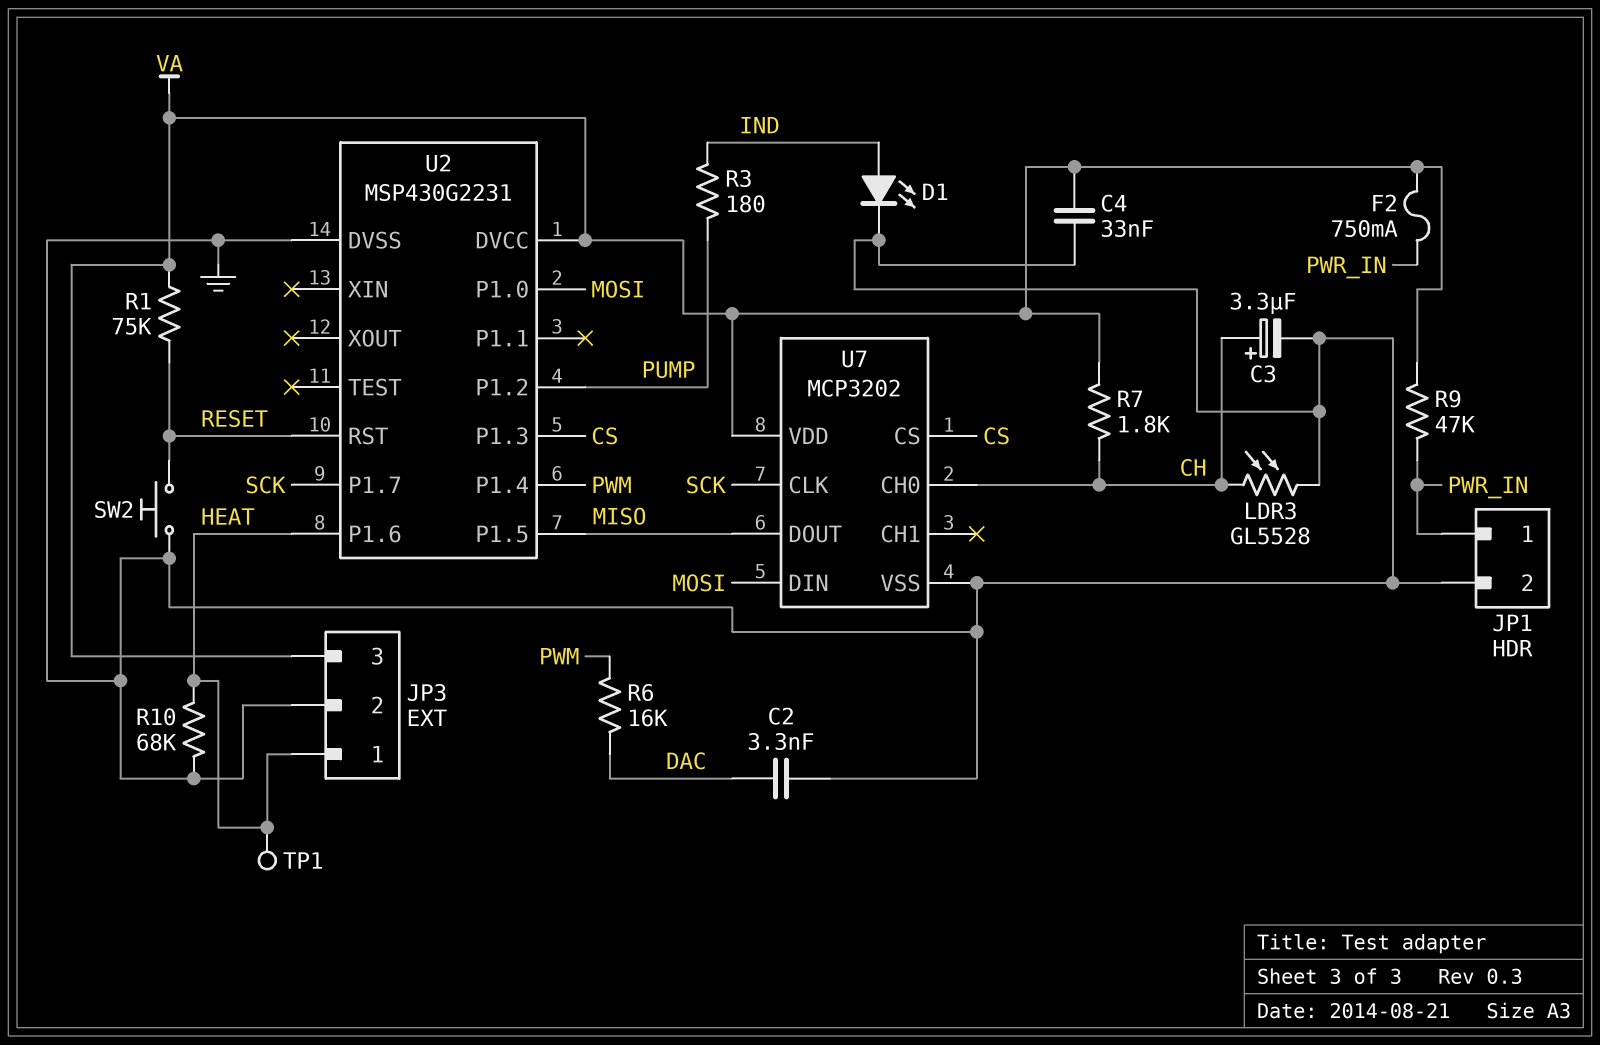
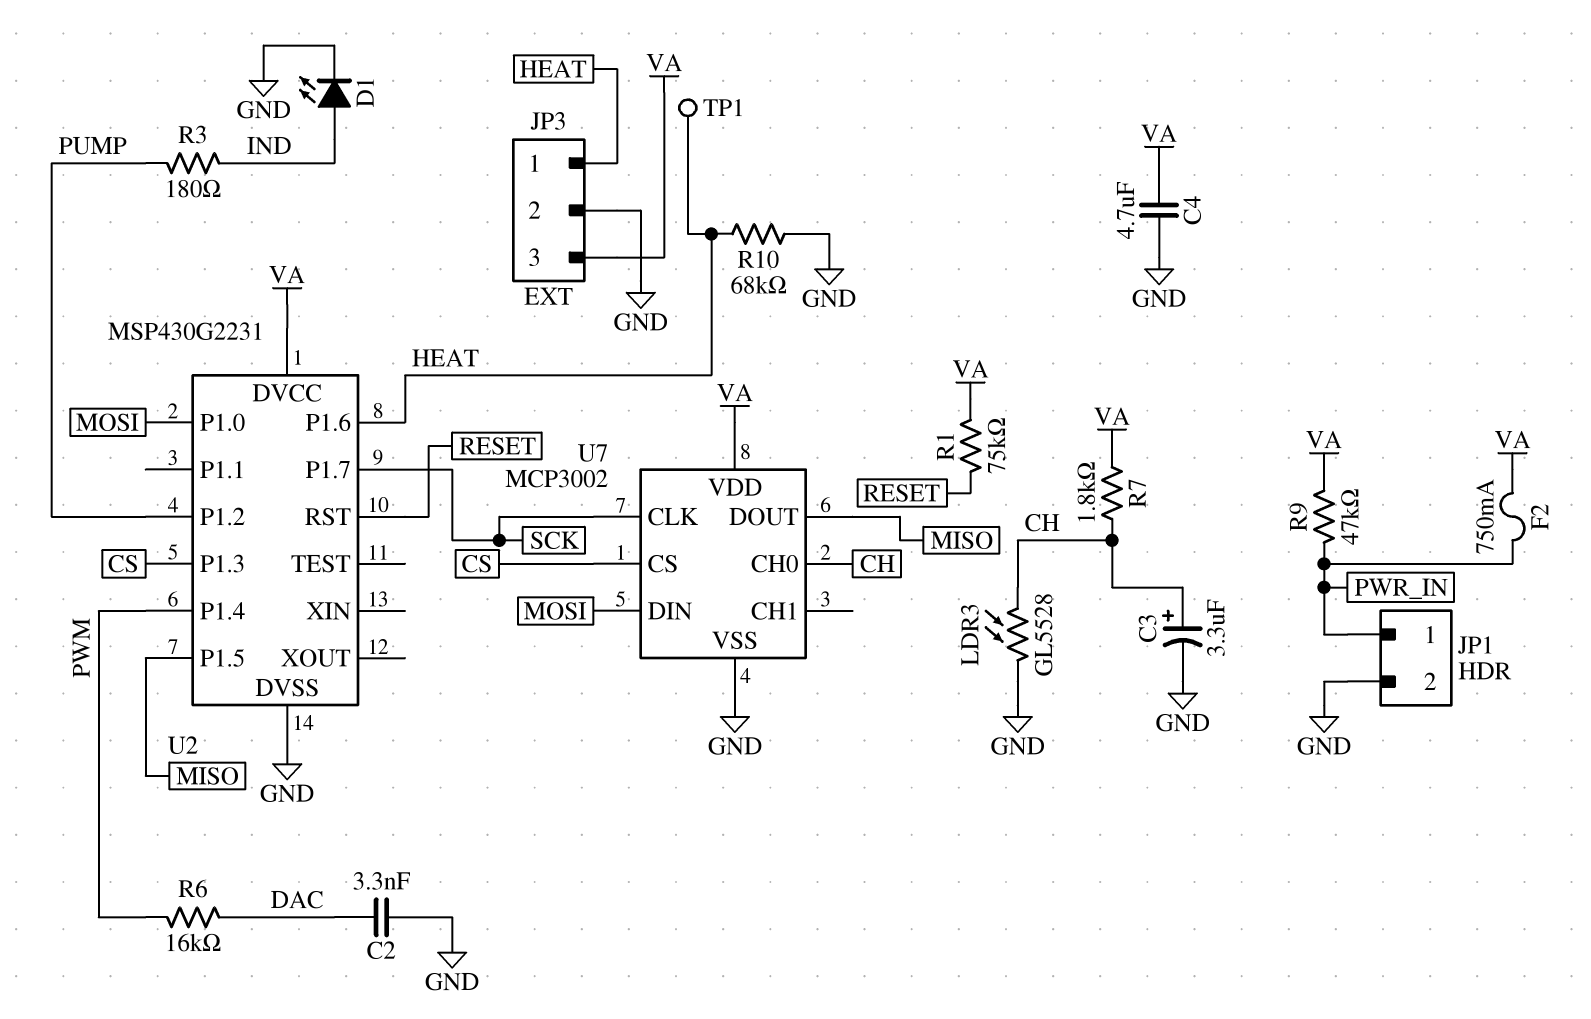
C4: 33nF (GND, VA) -> 4.7uF (GND, VA)
SW2: button (GND, RESET) -> none
U7: MCP3202 -> MCP3002

